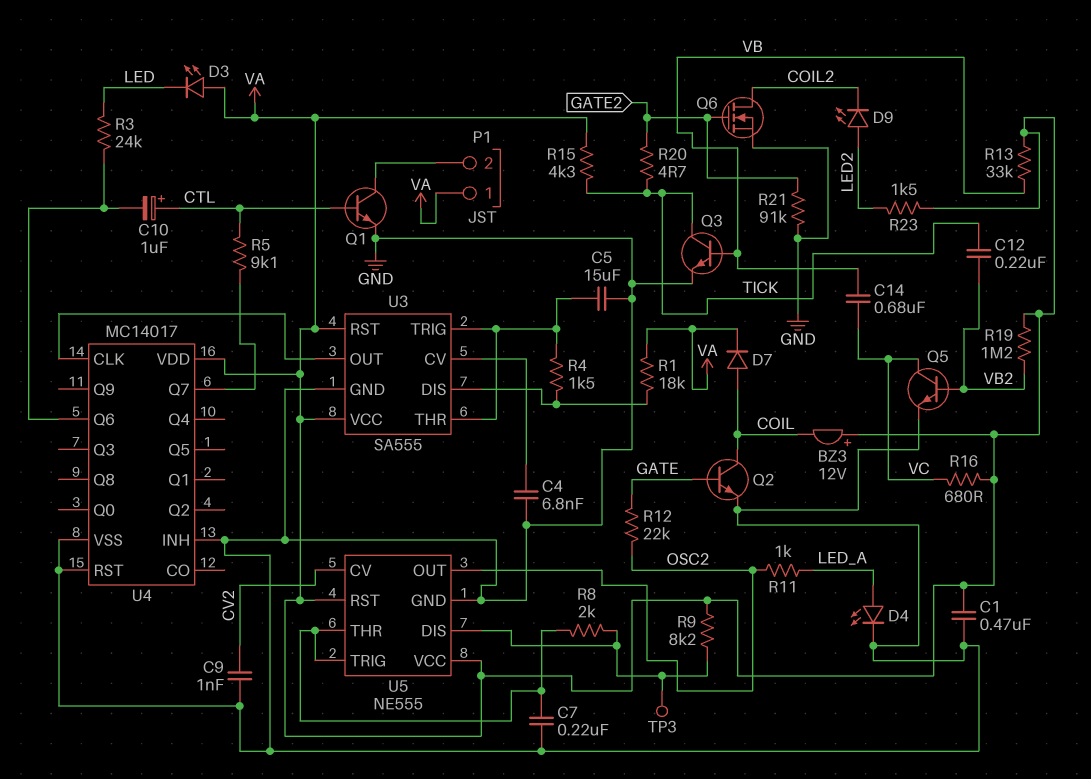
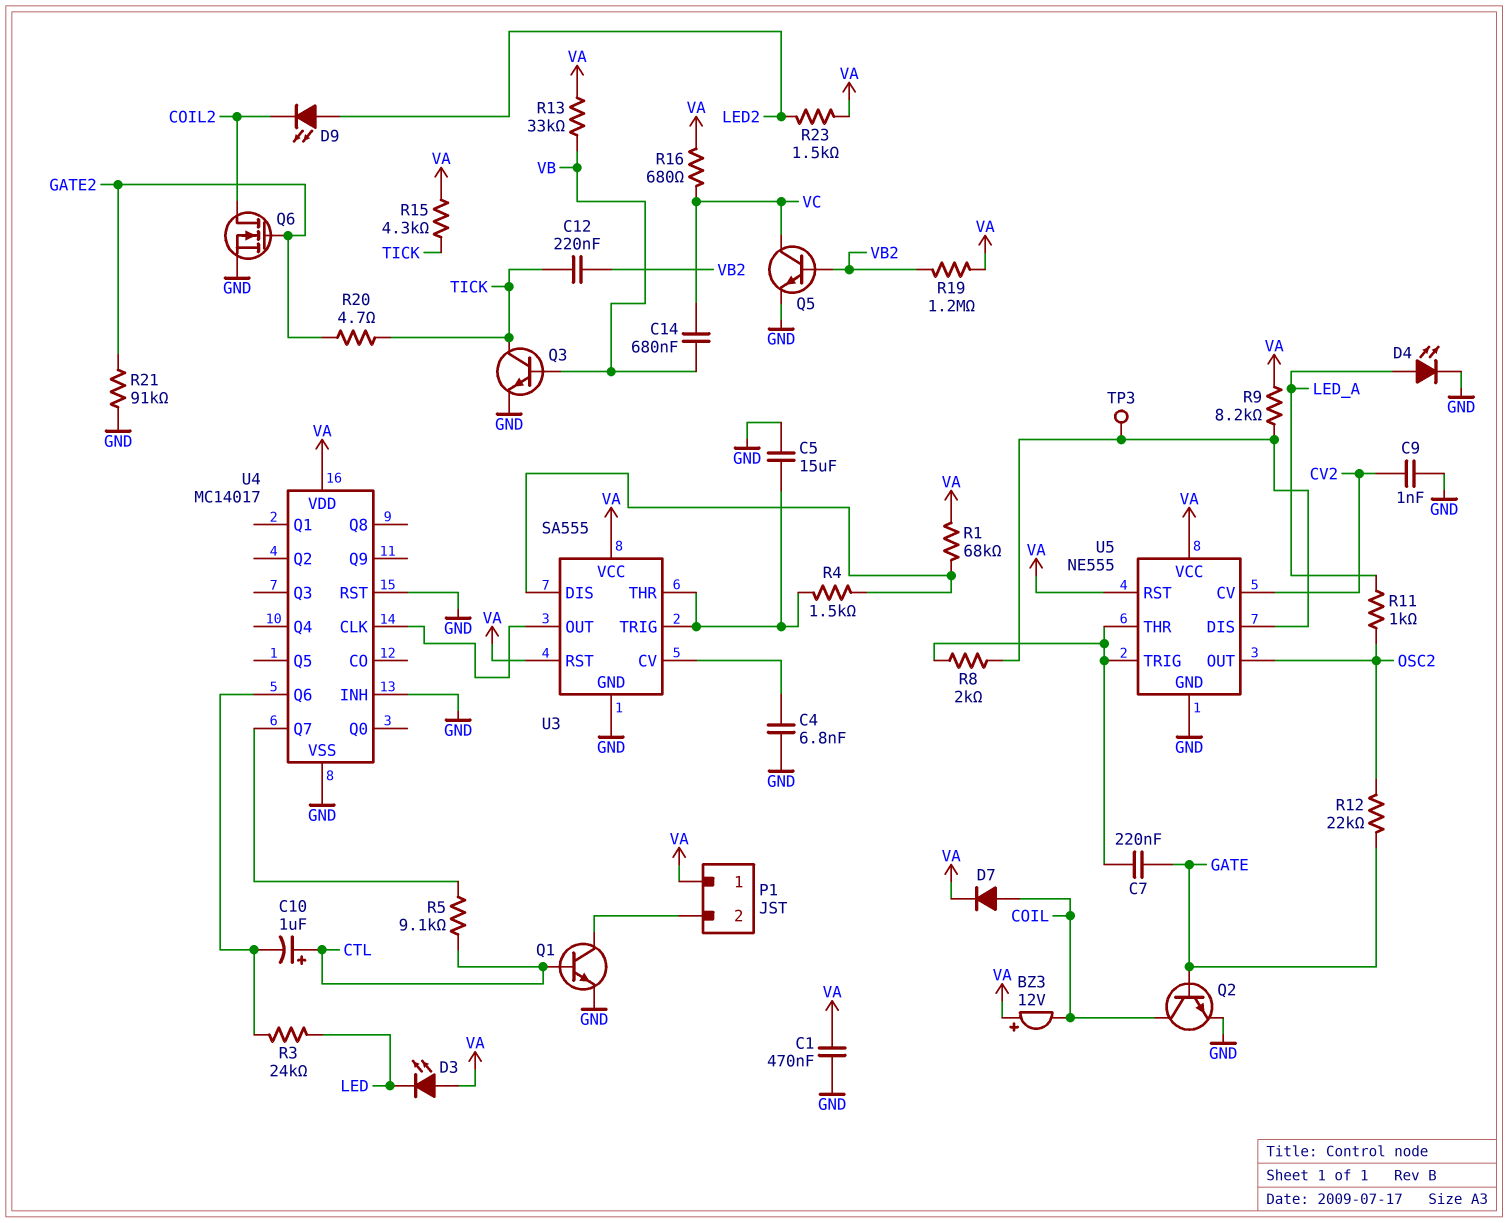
C7: 220nF (GND, U5/THR) -> 220nF (GATE, U5/THR)
R1: 18k (U3/DIS, VA) -> 68k (U3/DIS, VA)

